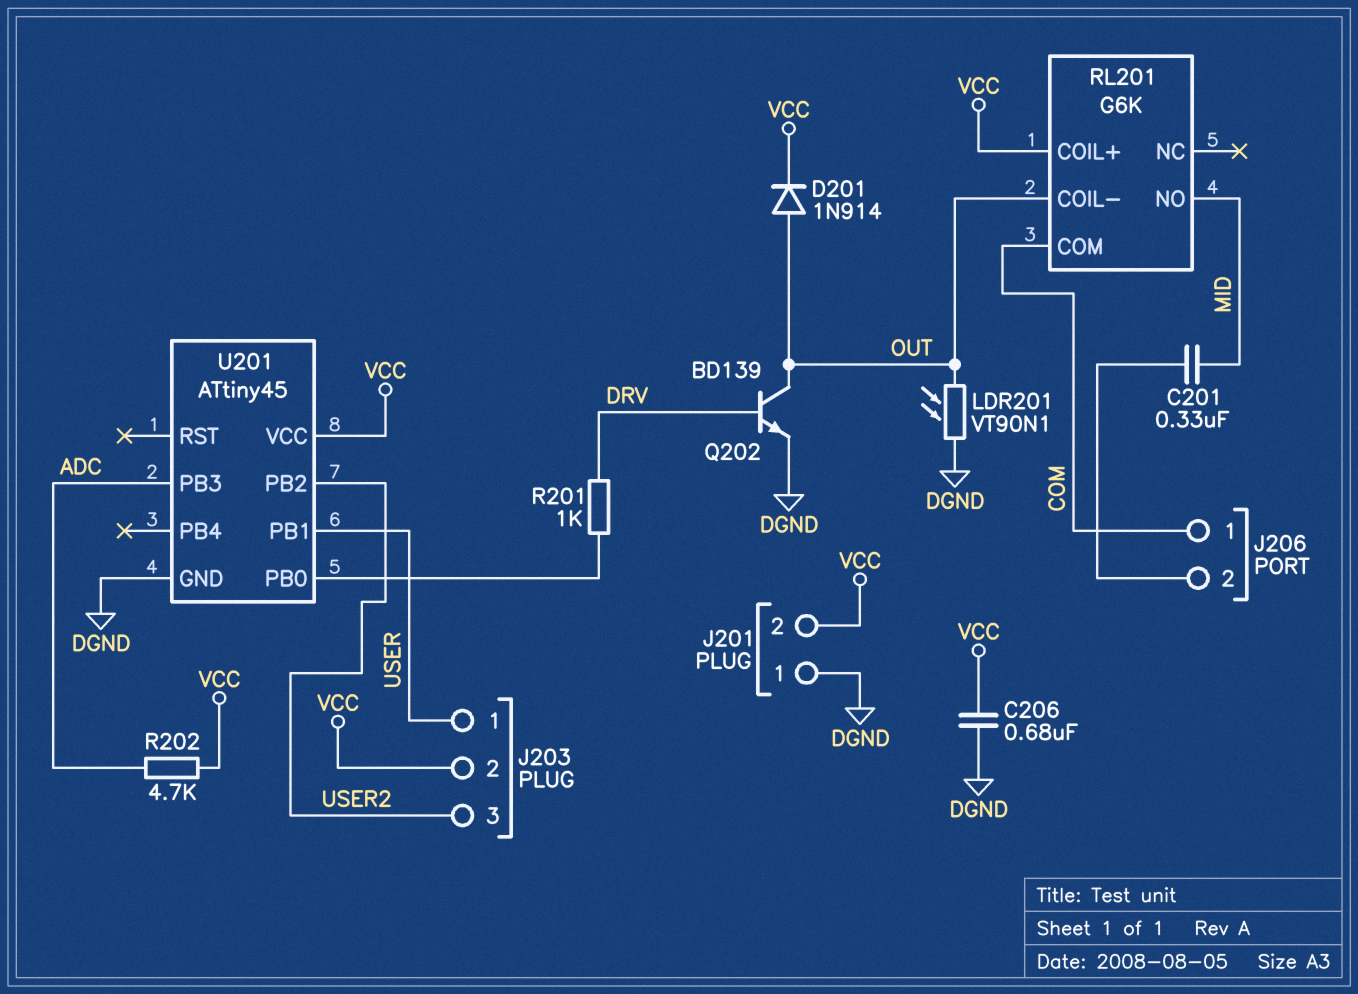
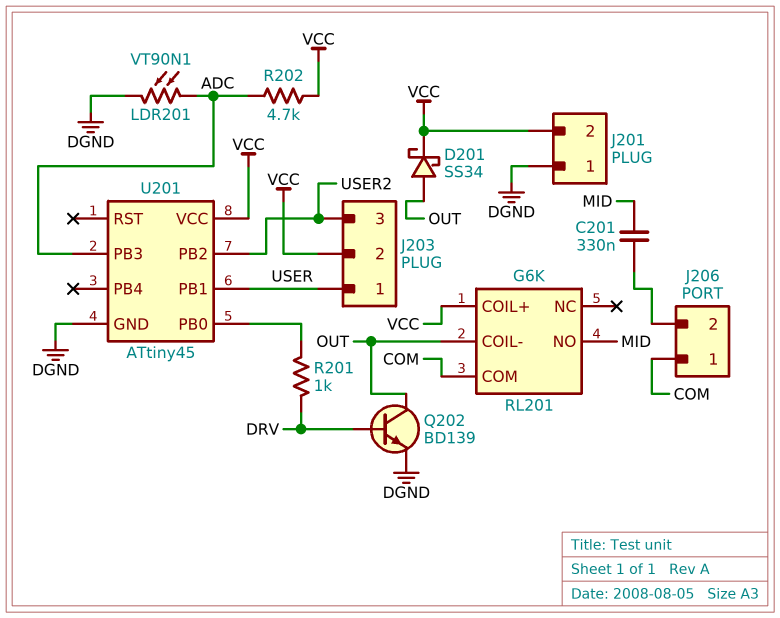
C206: 680nF (DGND, VCC) -> none
D201: diode 1N914 (A OUT, K VCC) -> schottky SS34 (A OUT, K VCC)
LDR201: VT90N1 (DGND, OUT) -> VT90N1 (ADC, DGND)

